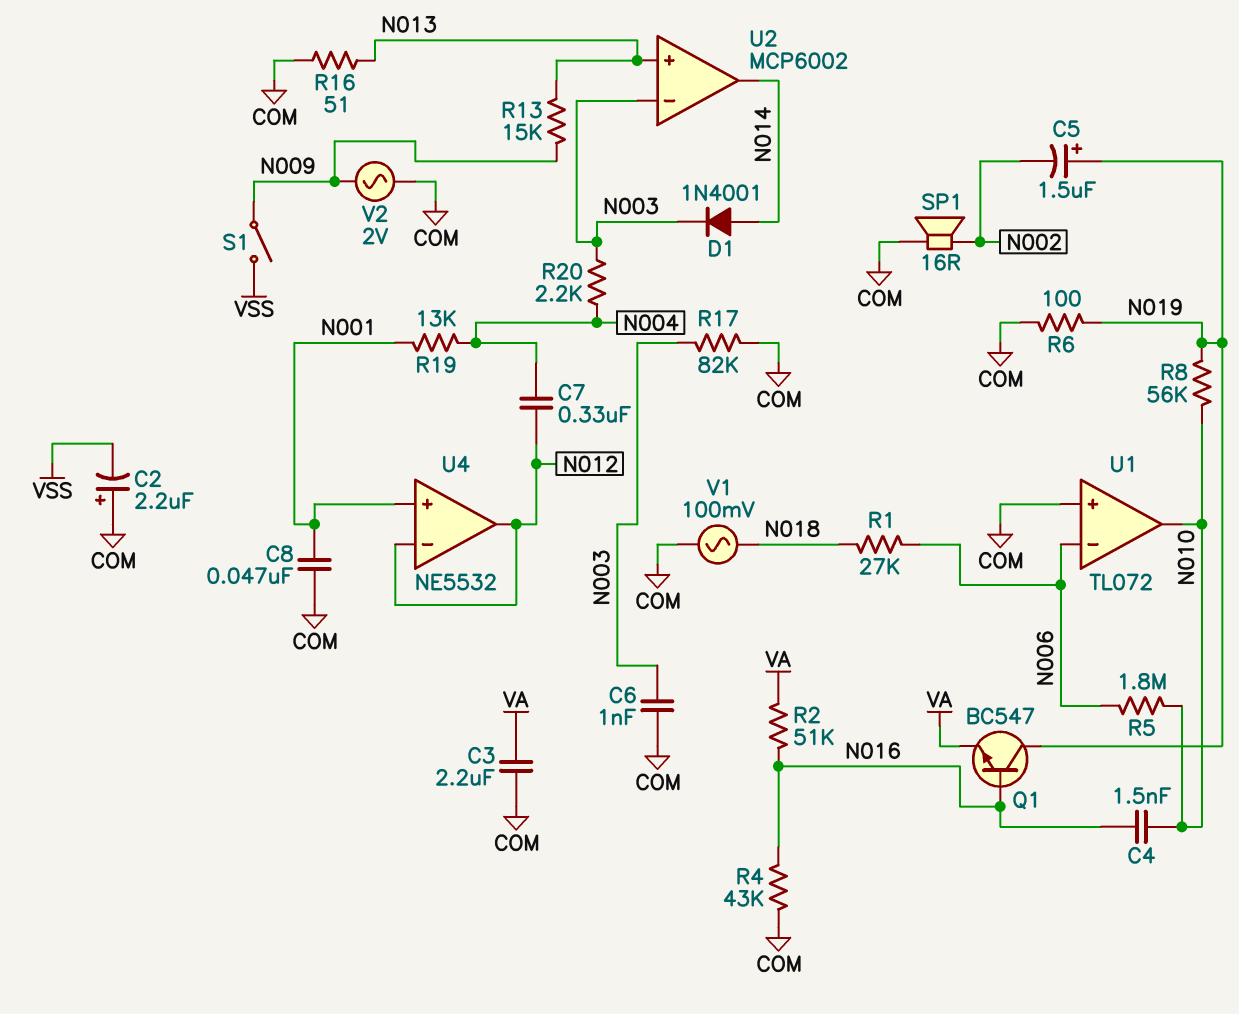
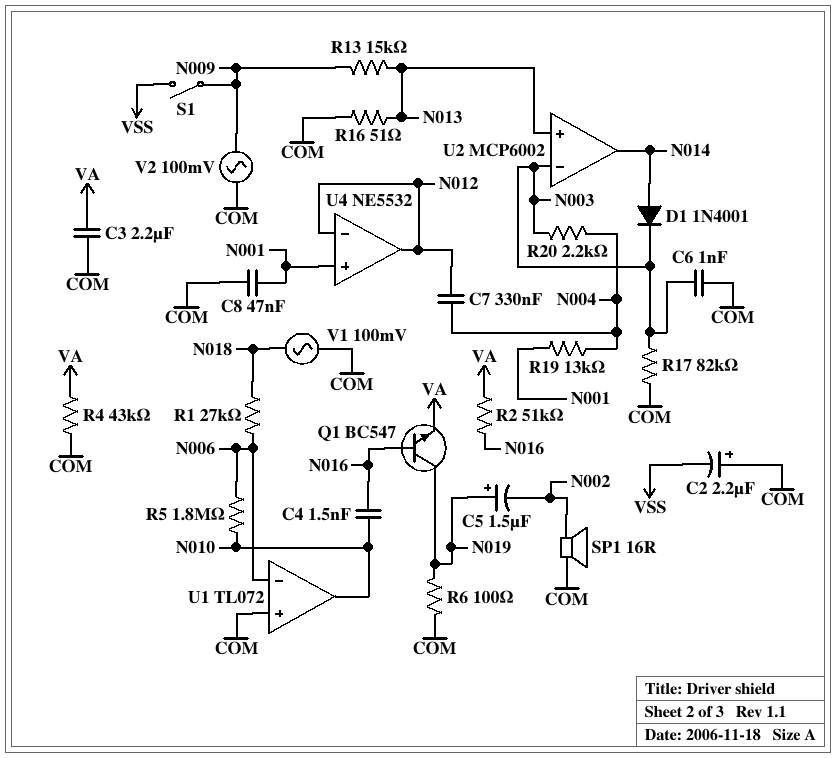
R4: 43k (COM, N016) -> 43k (COM, VA)
R8: 56k (N010, N019) -> none
V2: AC 2V (COM, N009) -> AC 100mV (COM, N009)

